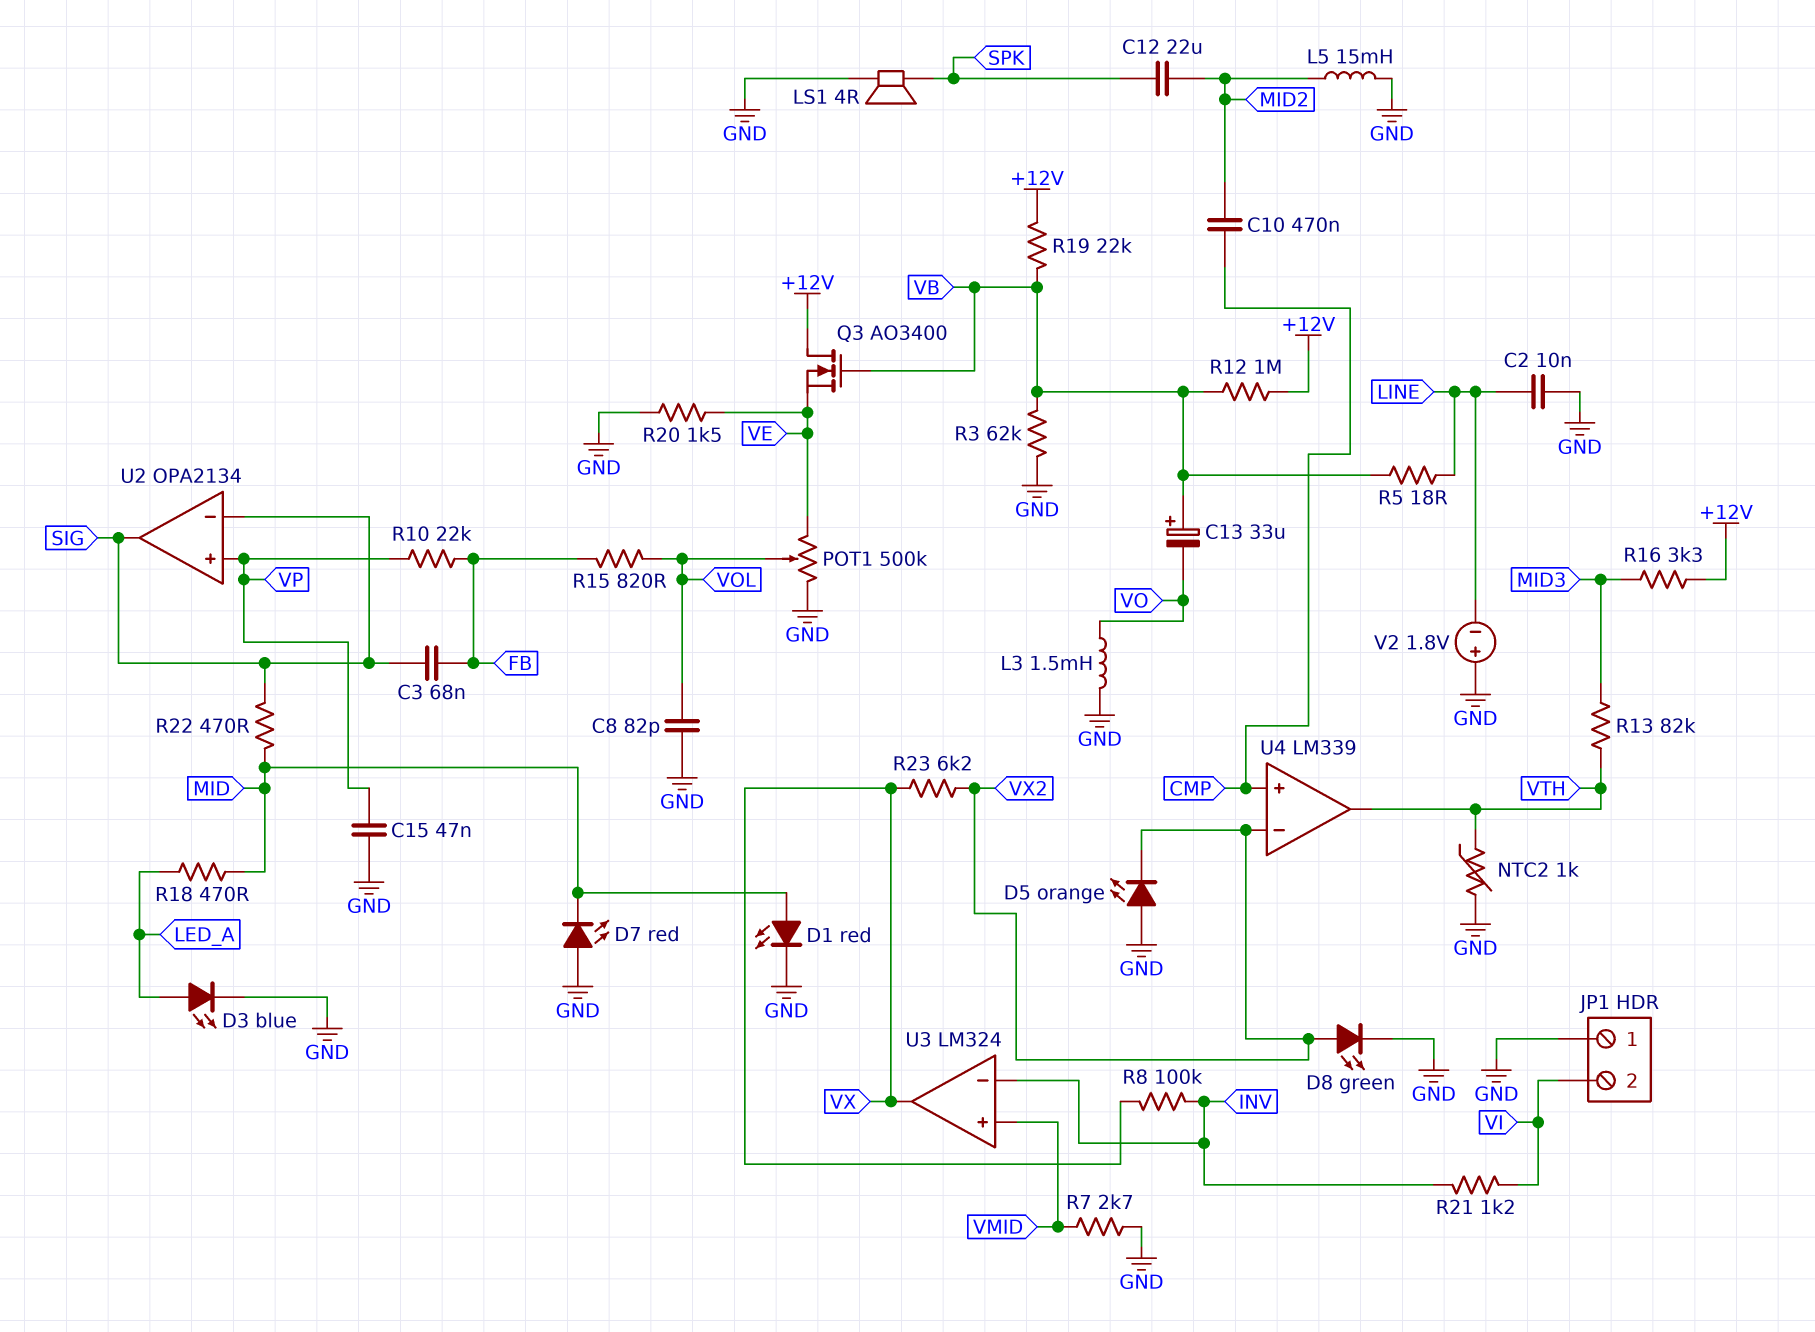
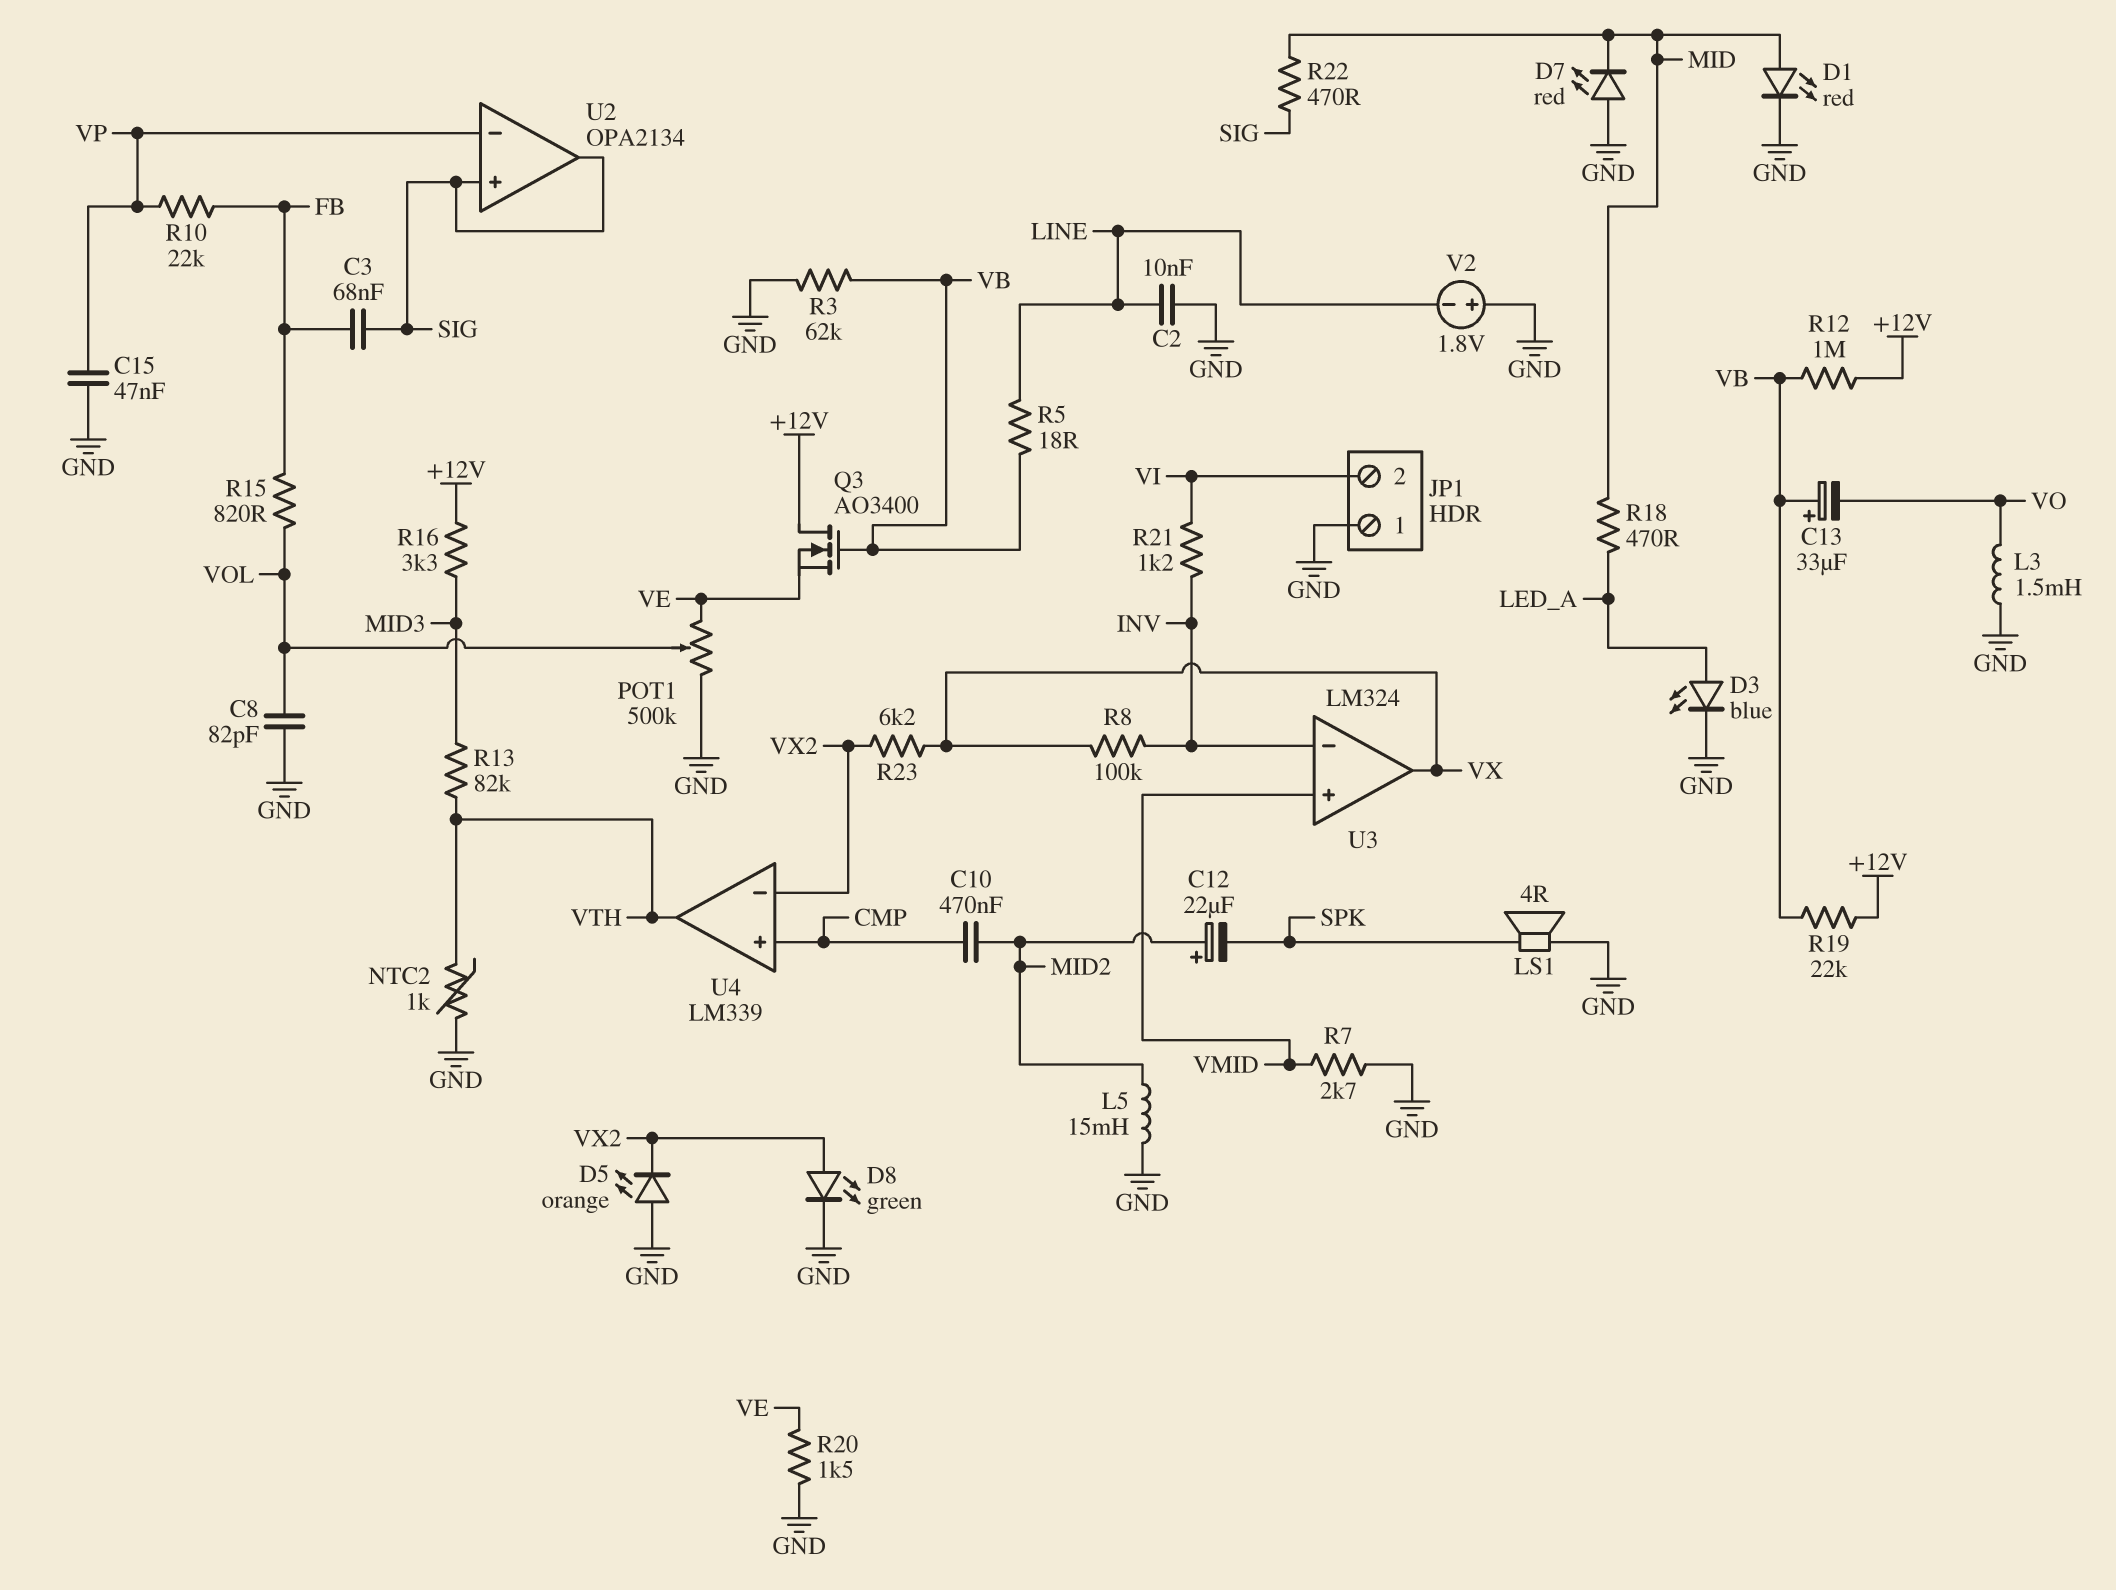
C12: 22uF (MID2, SPK) -> 22uF (plus MID2, minus SPK)
U2 pin in+: VP -> SIG
U2 pin in-: SIG -> VP

